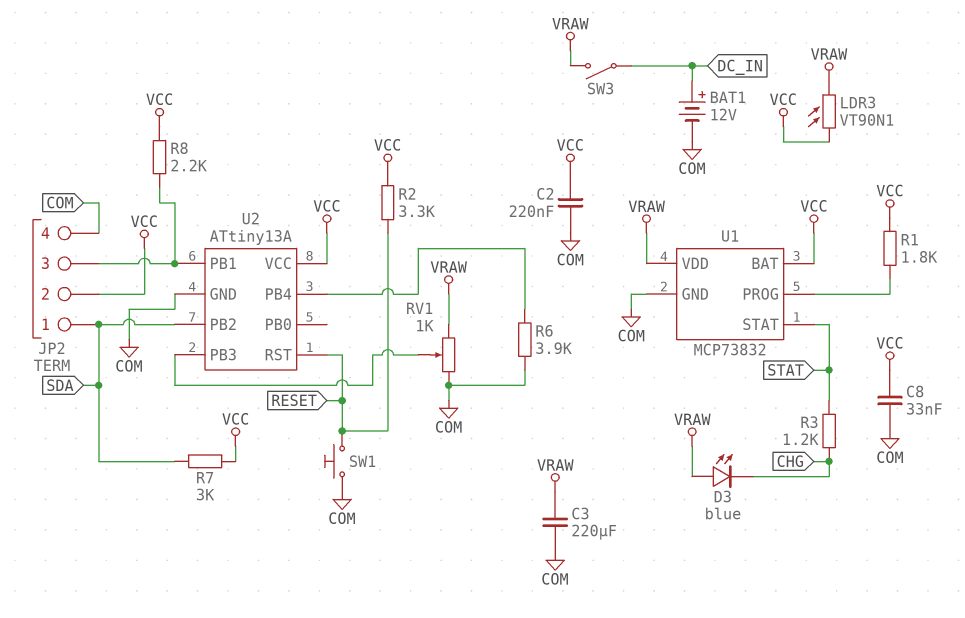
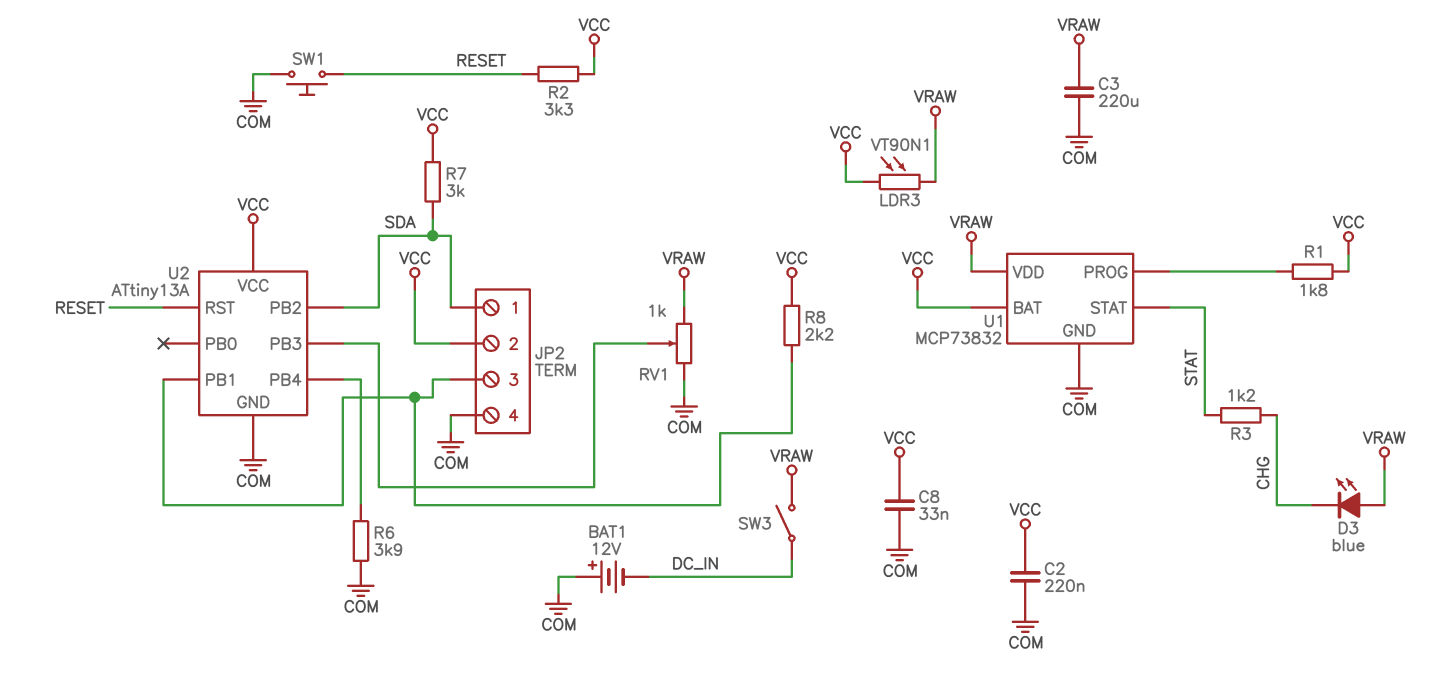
BAT1: 12V (plus DC_IN, minus COM) -> 12V (plus COM, minus DC_IN)

